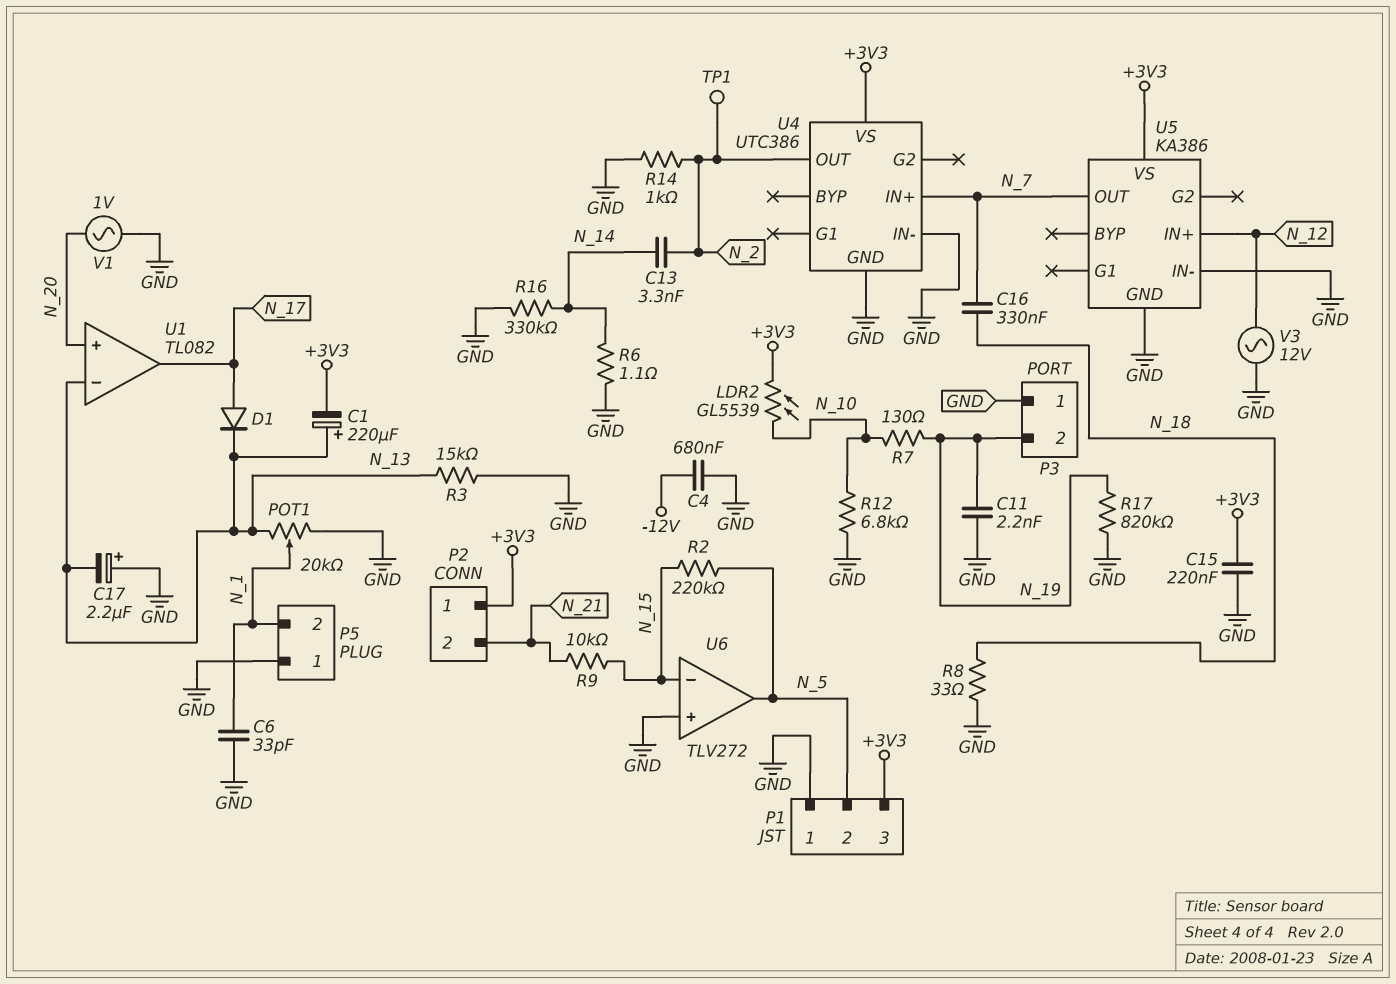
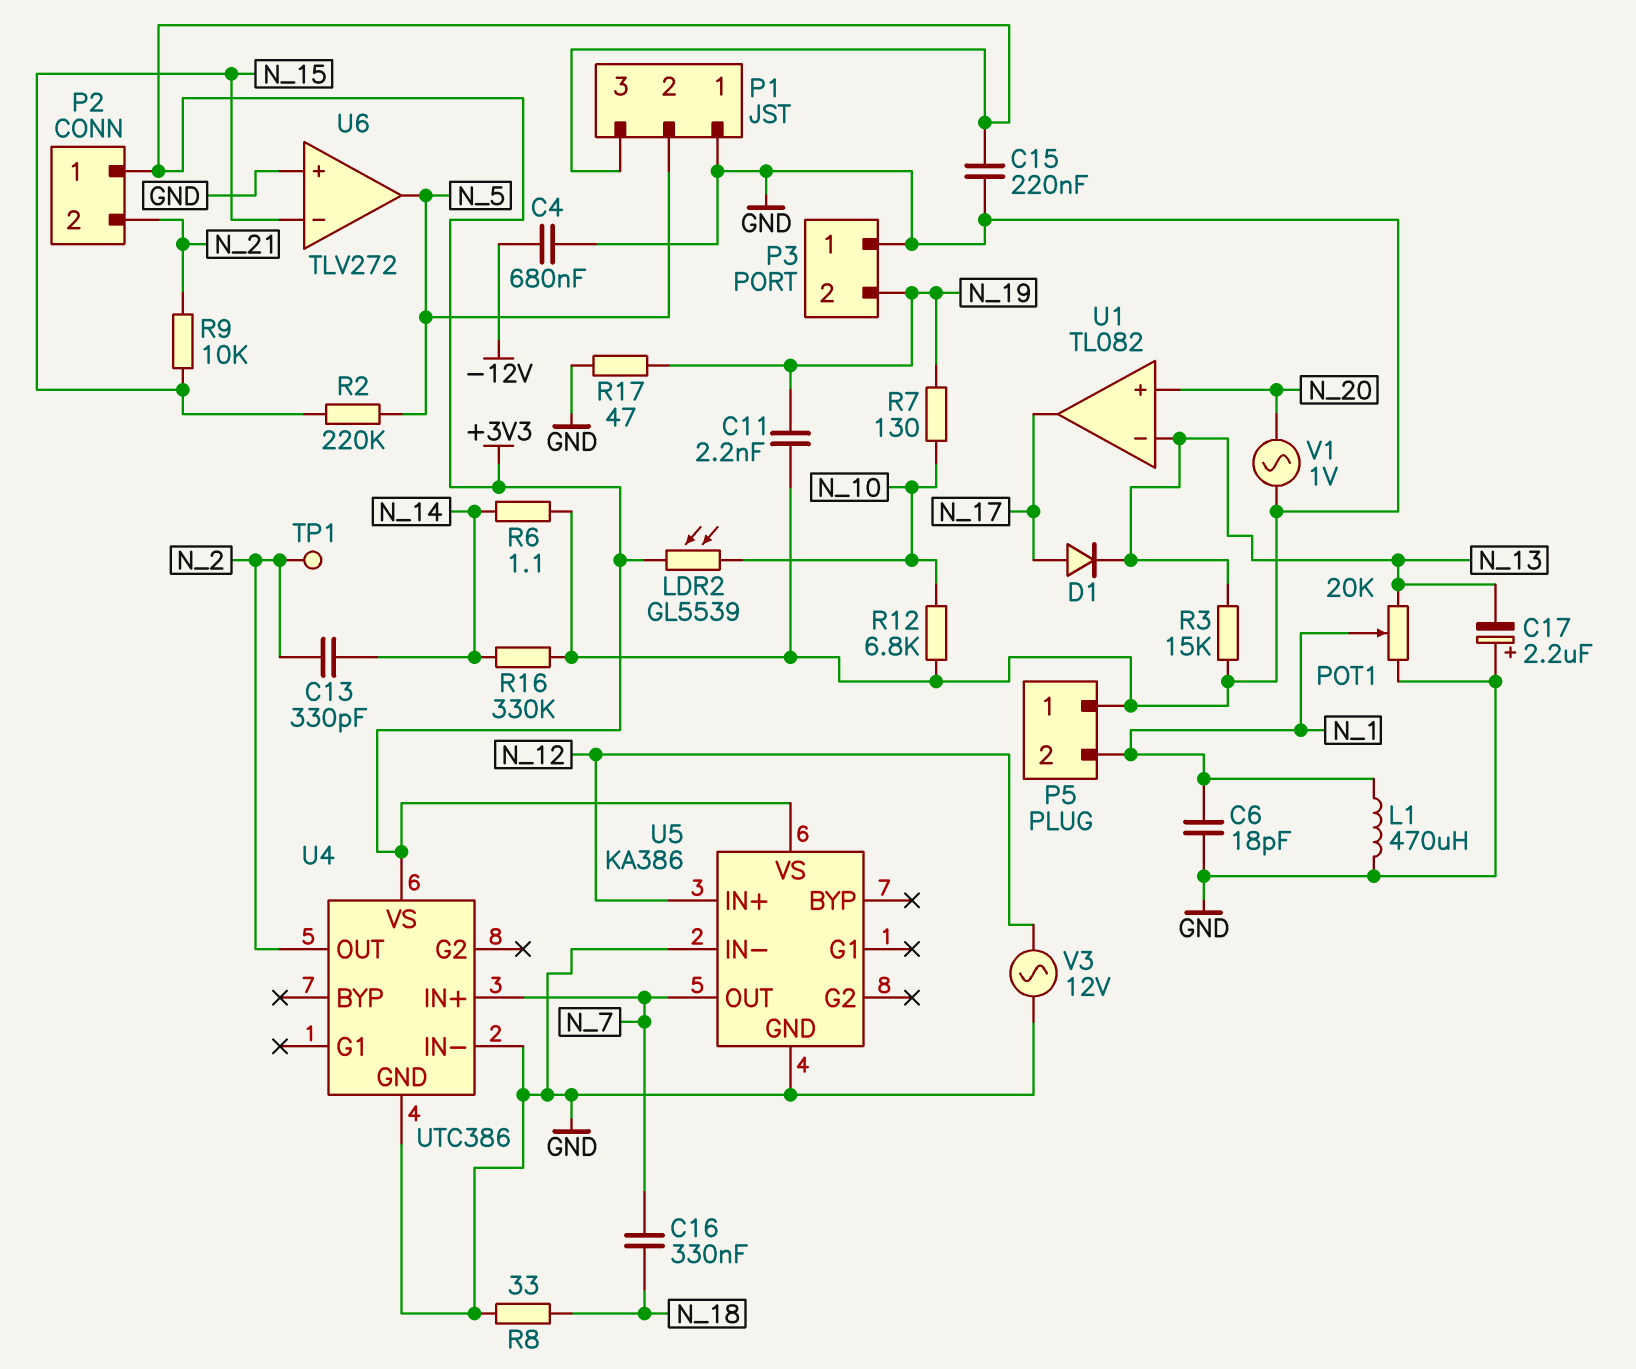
C1: 220uF (plus N_13, minus +3V3) -> none
C6: 33pF (GND, N_1) -> 18pF (GND, N_1)
C13: 3.3nF (N_2, N_14) -> 330pF (N_2, N_14)
L1: none -> 470uH (GND, N_1)
R14: 1k (GND, N_2) -> none
R17: 820k (GND, N_19) -> 47 (GND, N_19)

